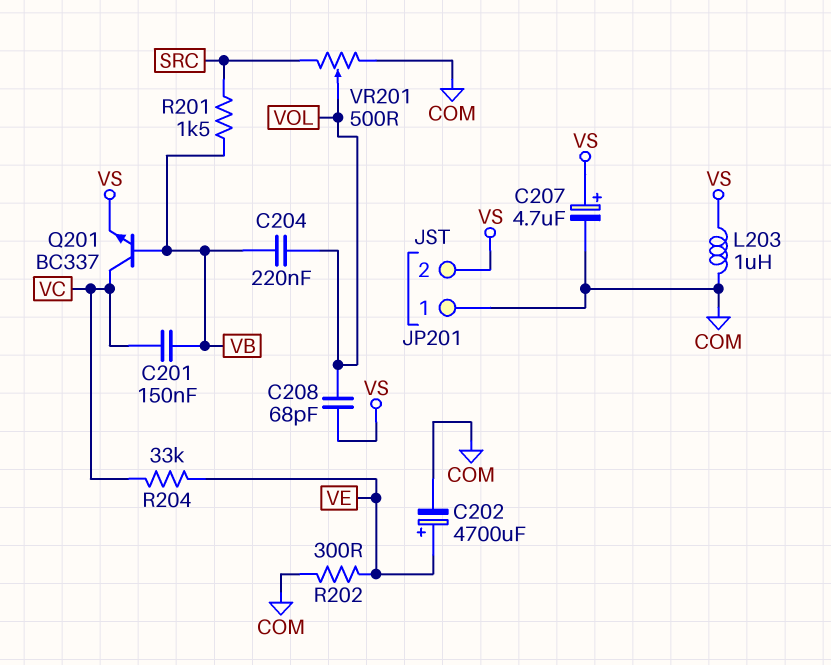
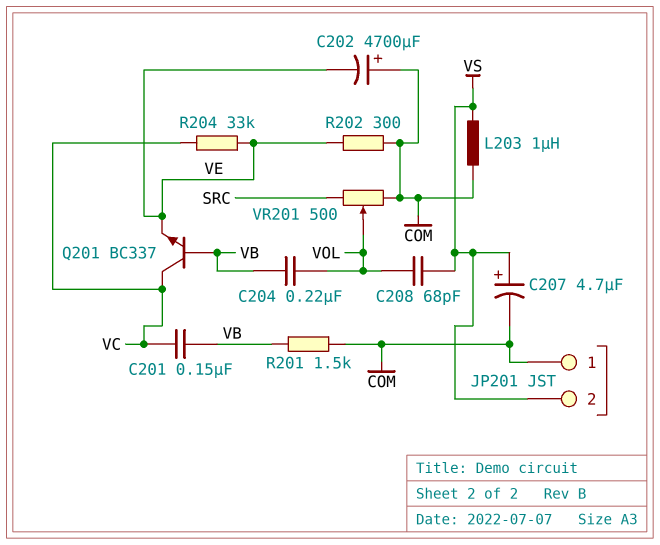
C202: 4700uF (plus VE, minus COM) -> 4700uF (plus COM, minus VE)
Q201: NPN BC337 (B VB, C VC, E VS) -> NPN BC337 (B VB, C VC, E VE)
R201: 1.5k (SRC, VB) -> 1.5k (COM, VB)

